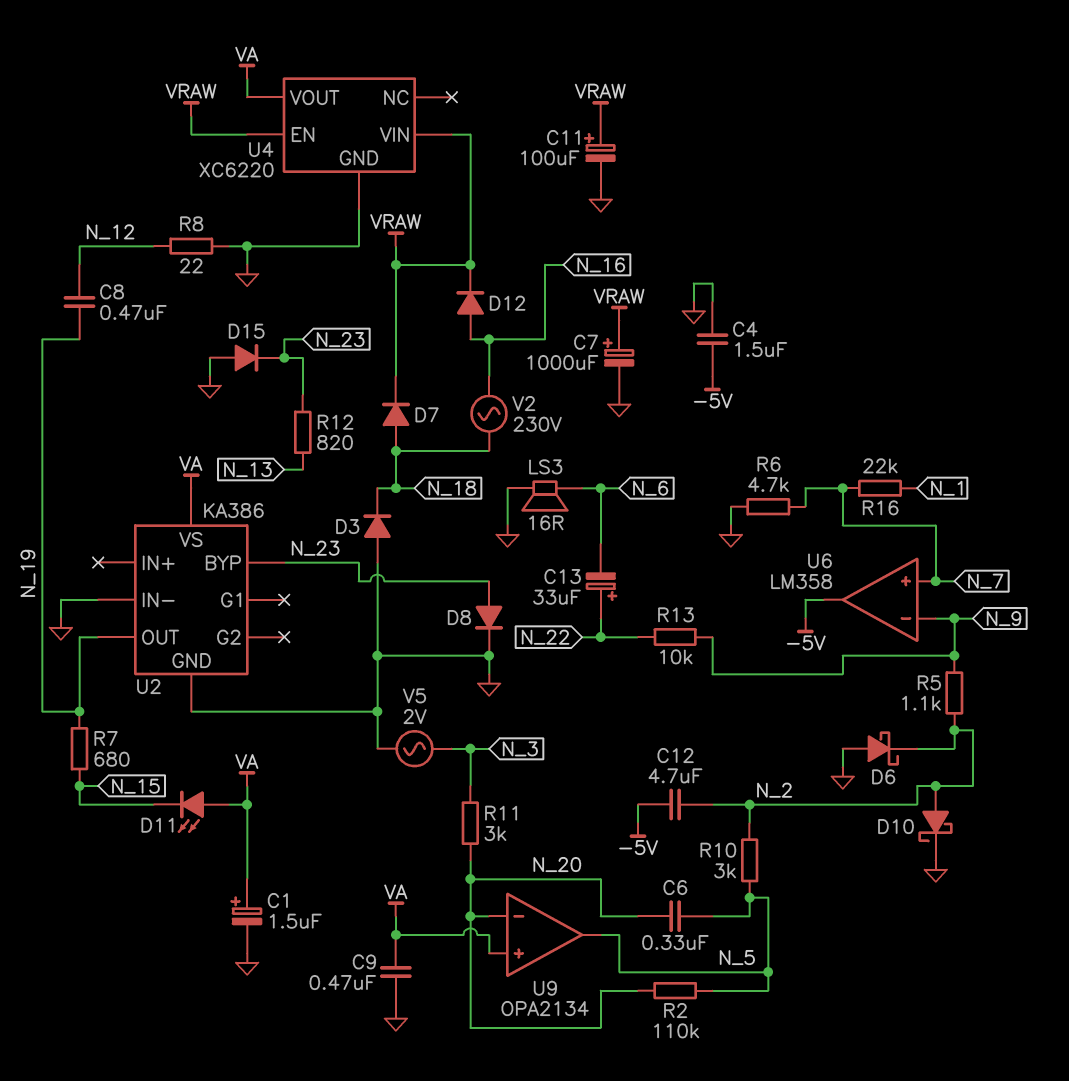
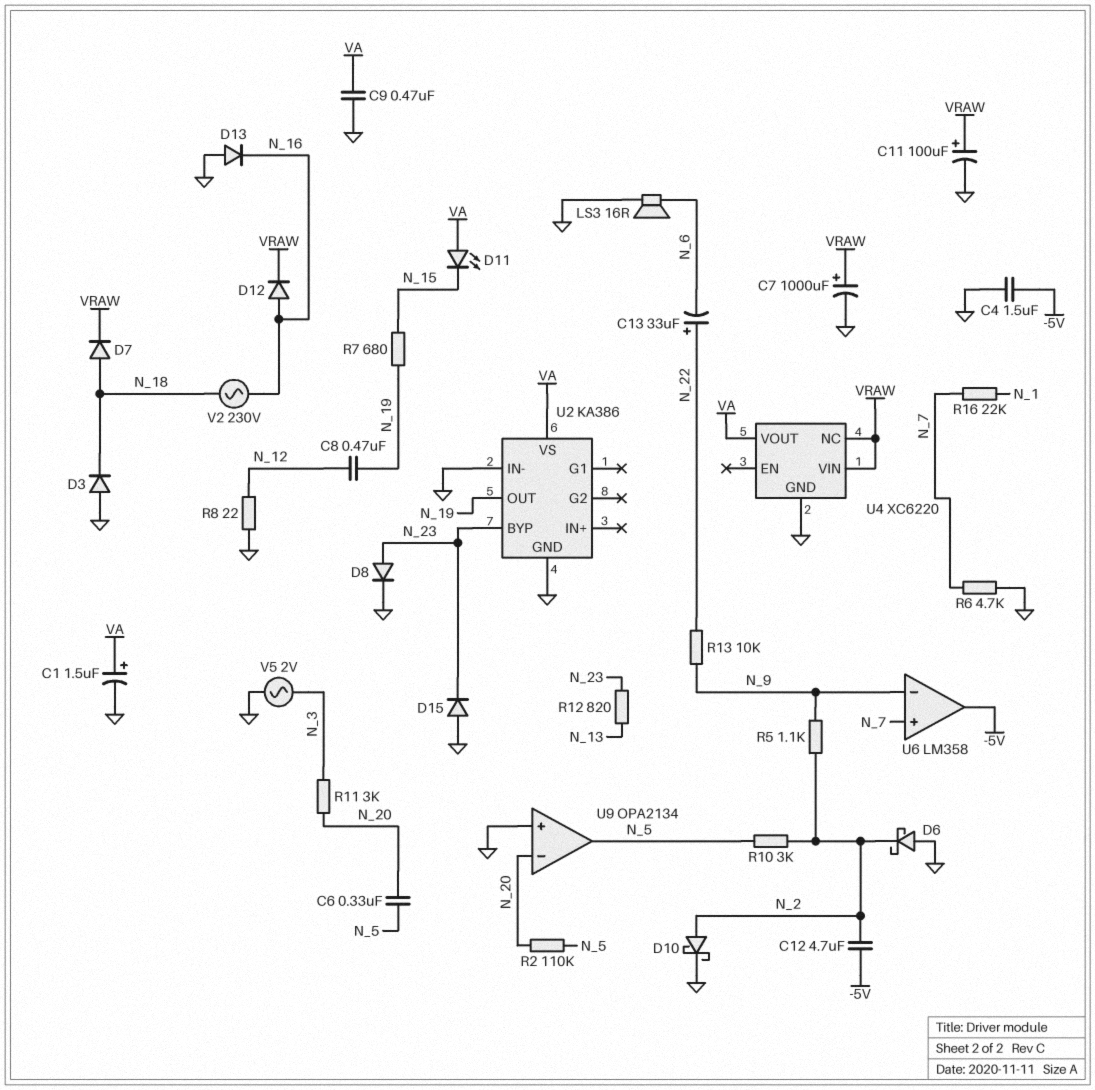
D13: none -> diode (A GND, K N_16)
U4 pin EN: VRAW -> none
U4 pin NC: none -> VRAW
U9 pin in+: VA -> GND

